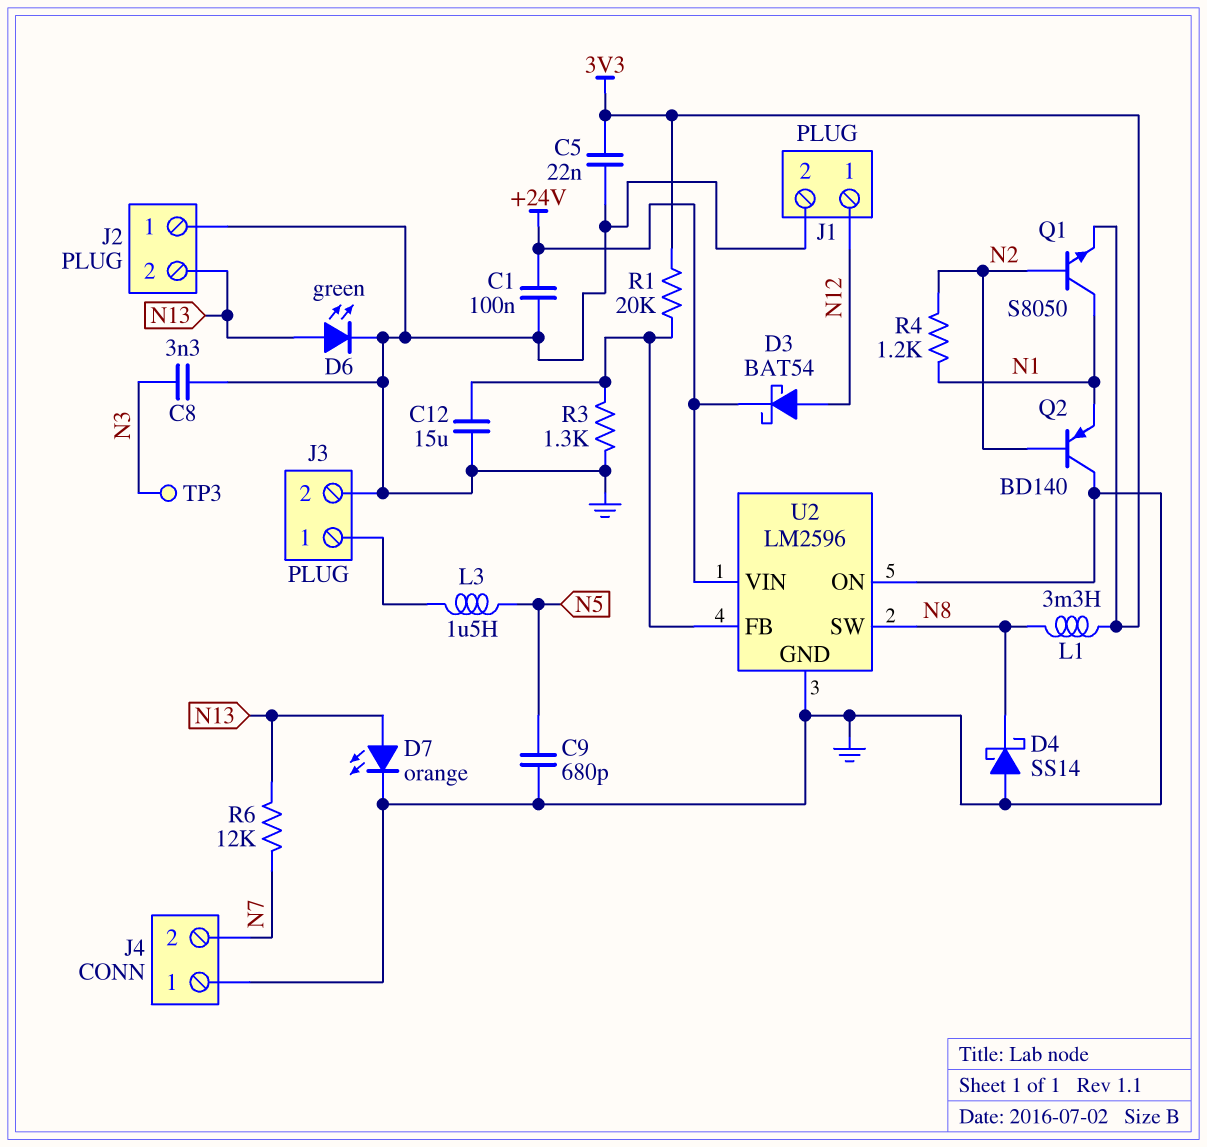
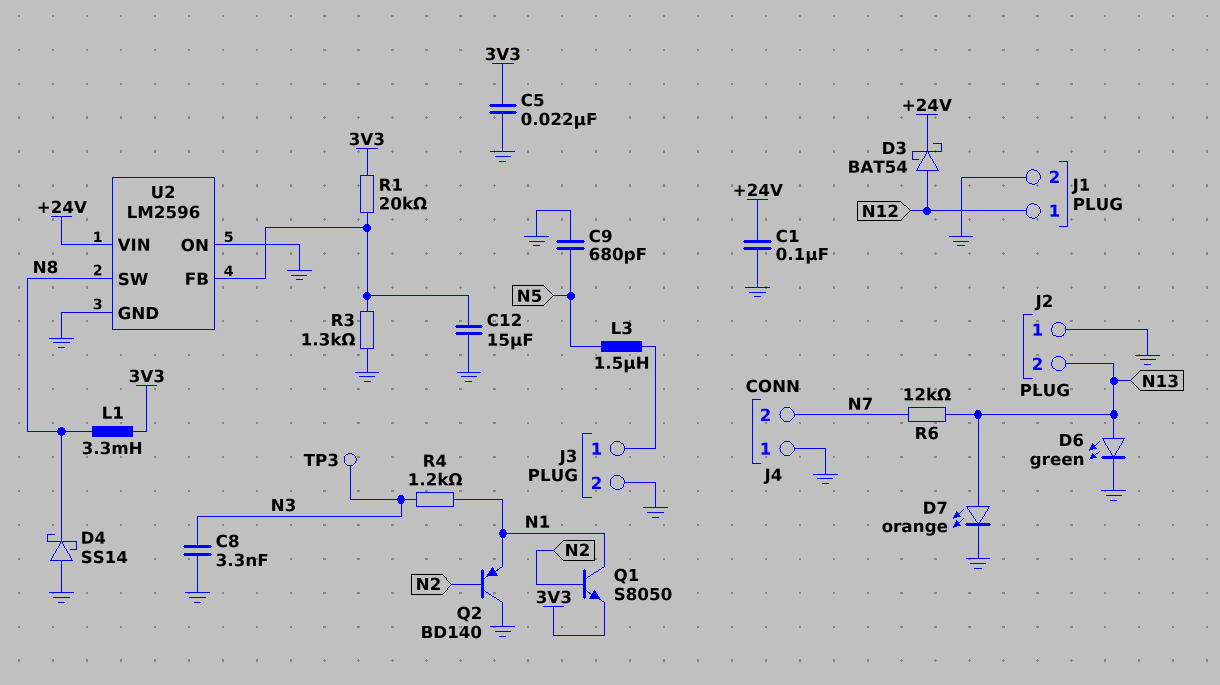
R4: 1.2k (N1, N2) -> 1.2k (N1, N3)

